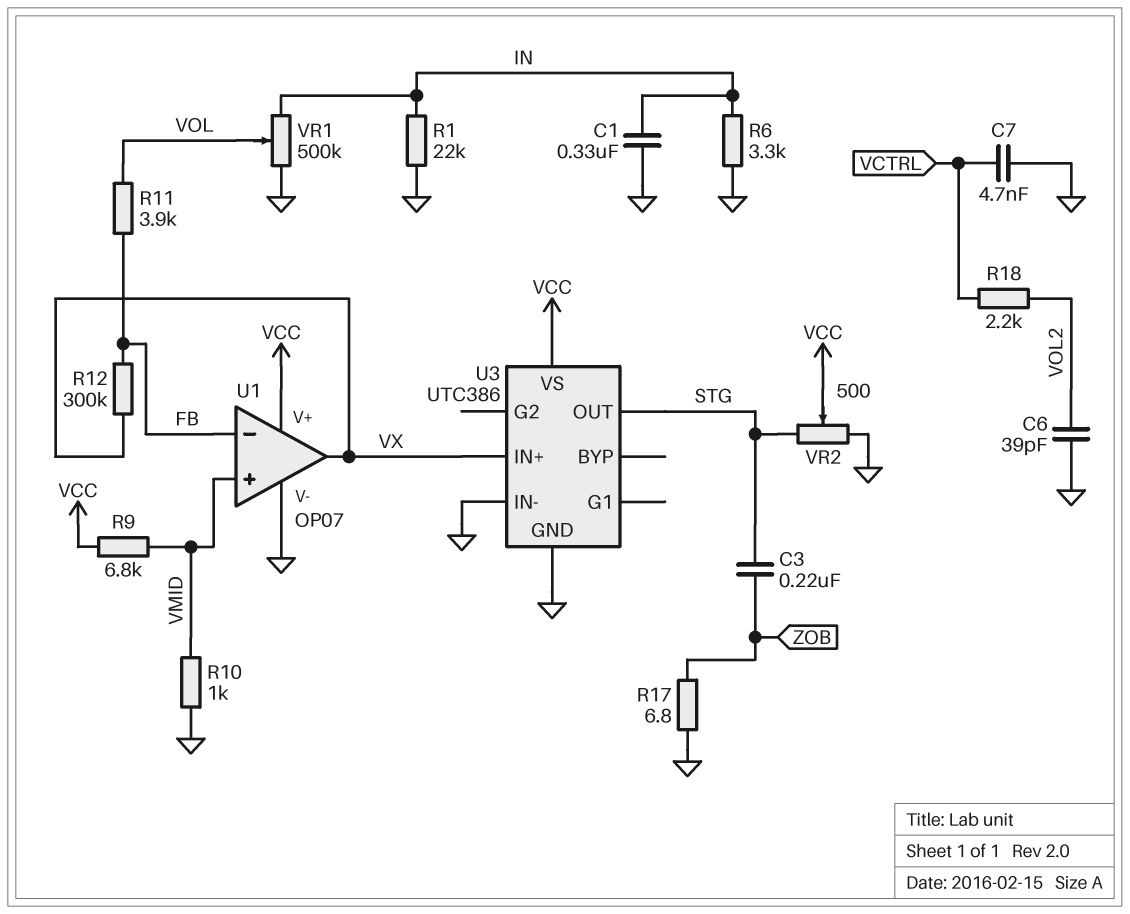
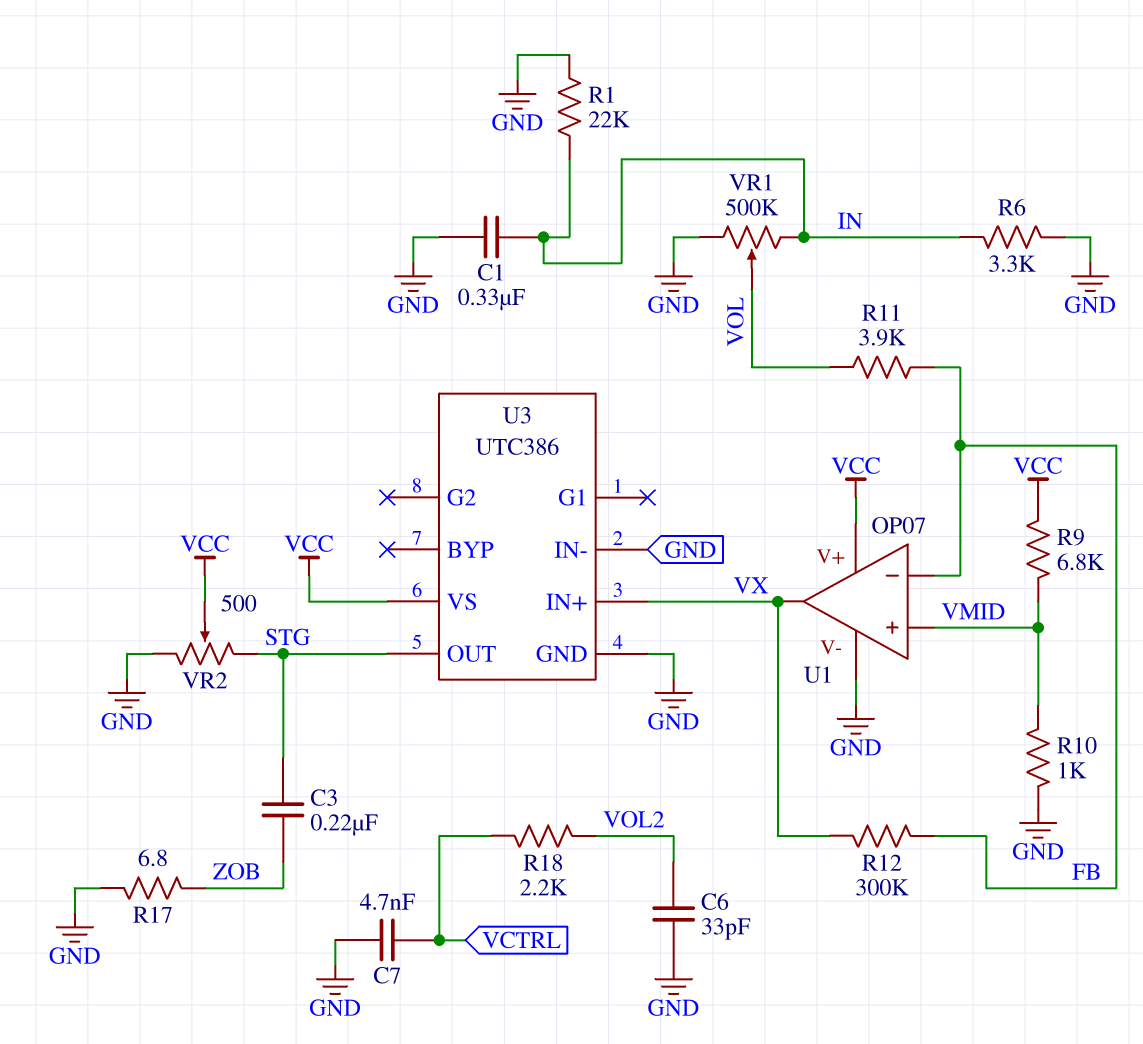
C6: 39pF (GND, VOL2) -> 33pF (GND, VOL2)

